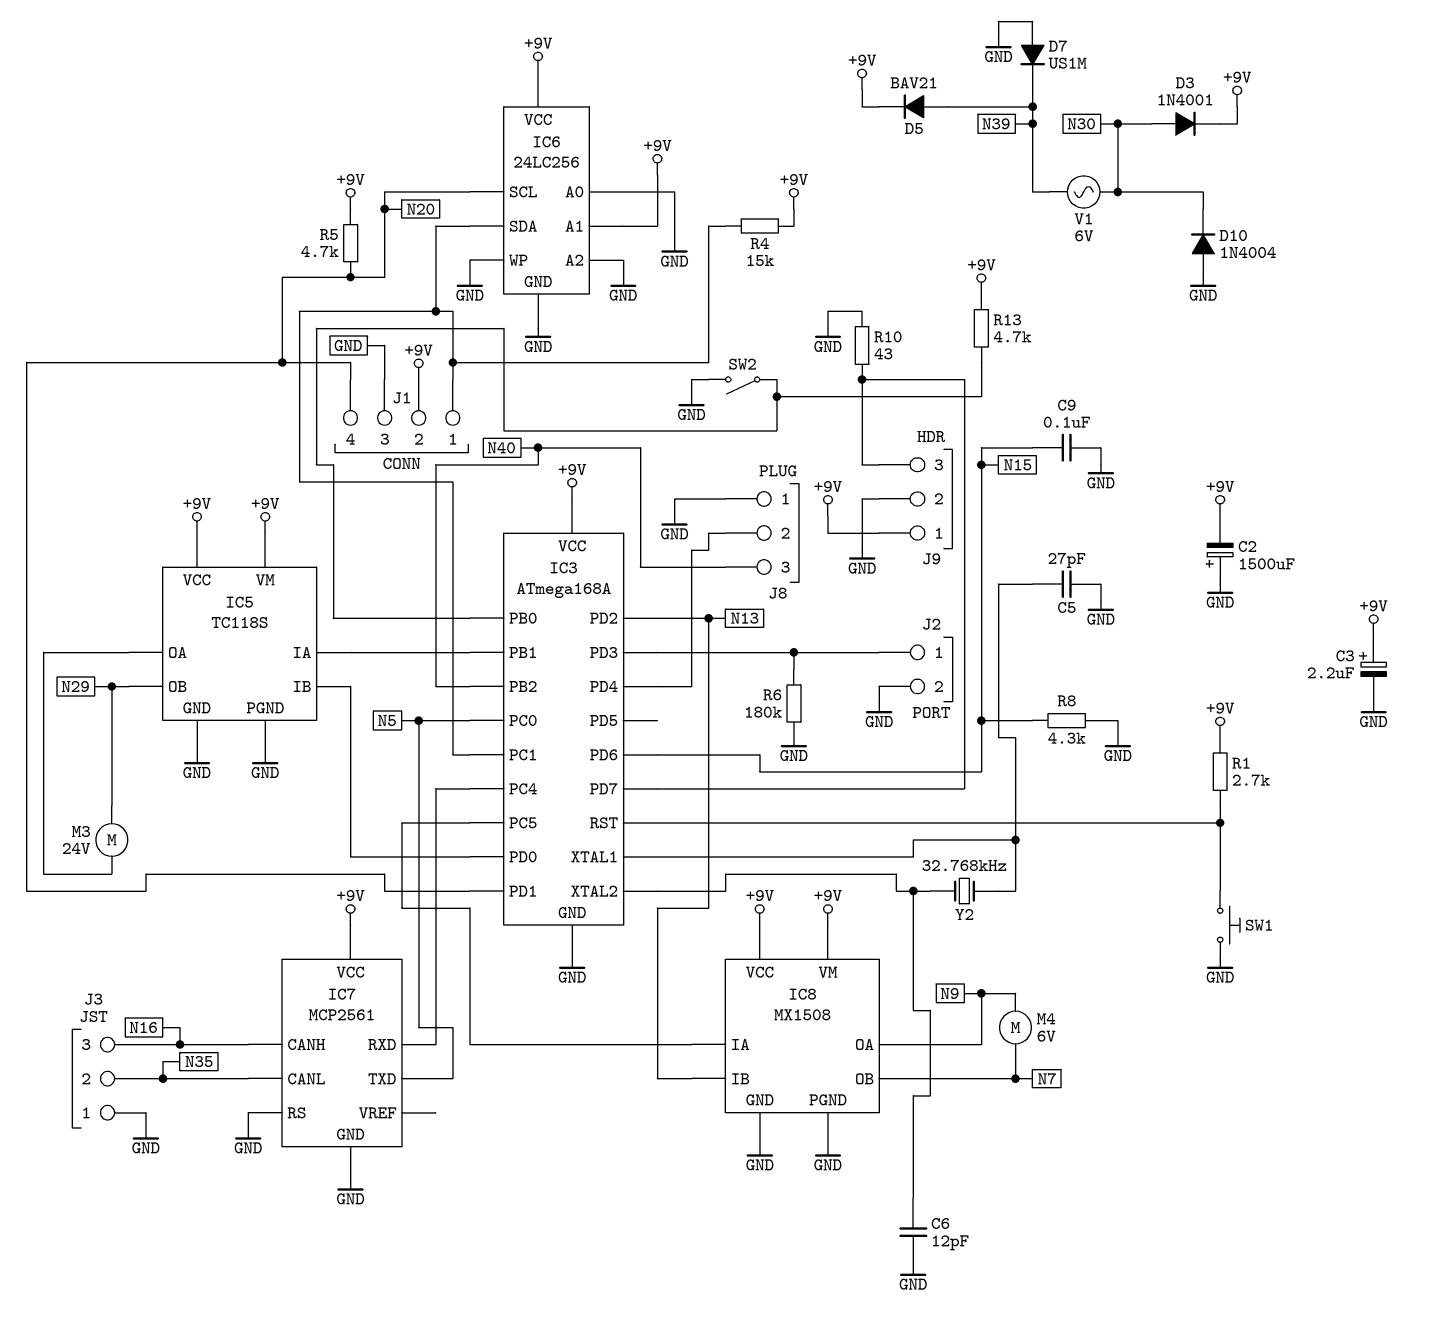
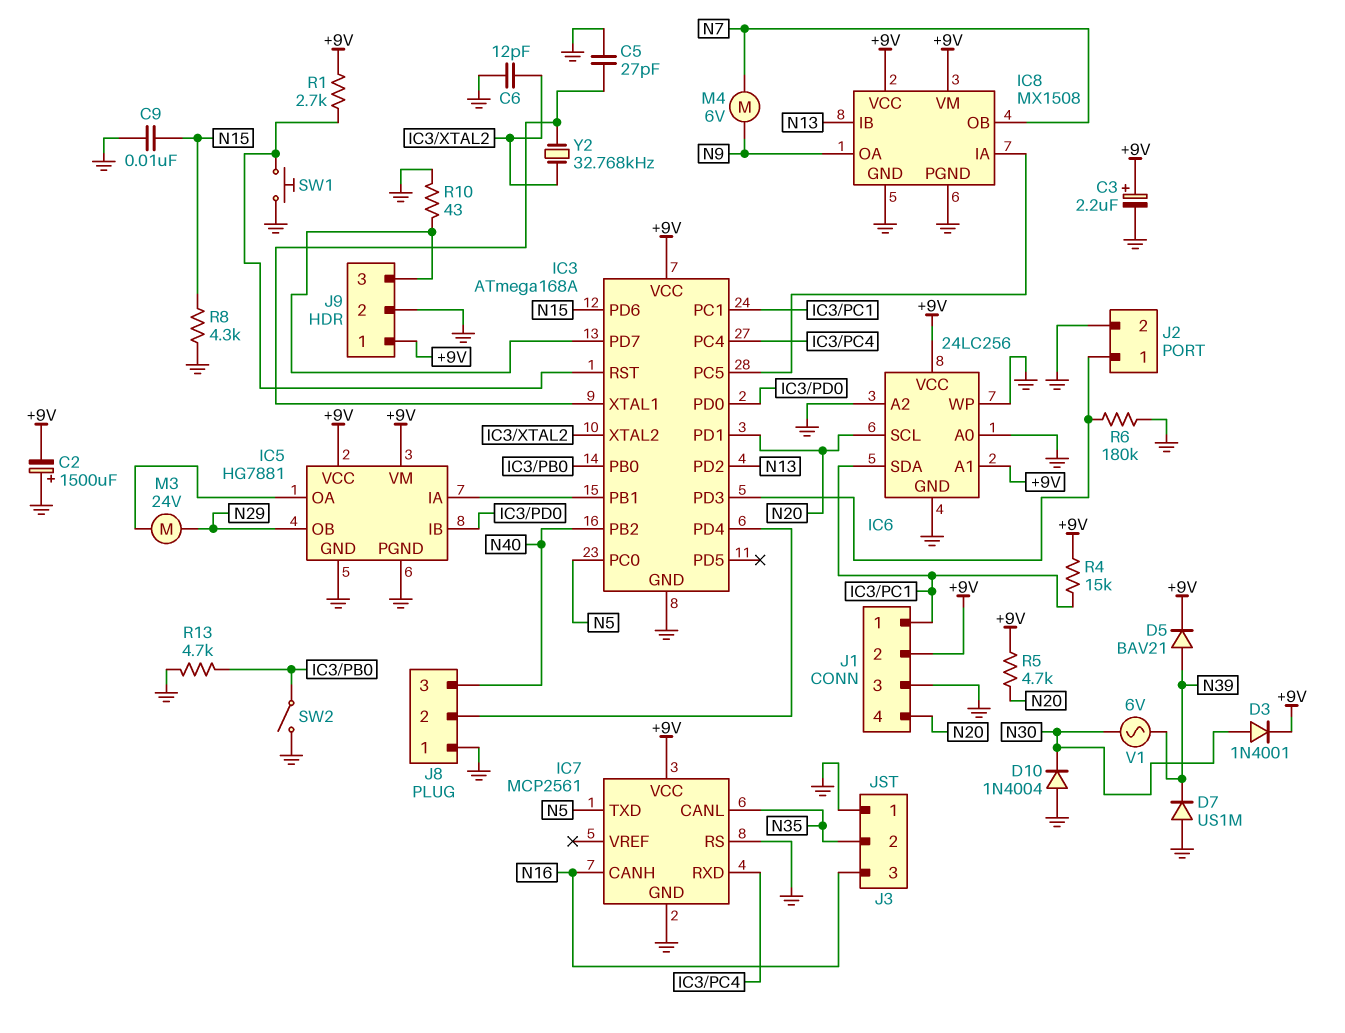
C9: 100nF (GND, N15) -> 10nF (GND, N15)
IC5: TC118S -> HG7881
R13: 4.7k (+9V, IC3/PB0) -> 4.7k (GND, IC3/PB0)

